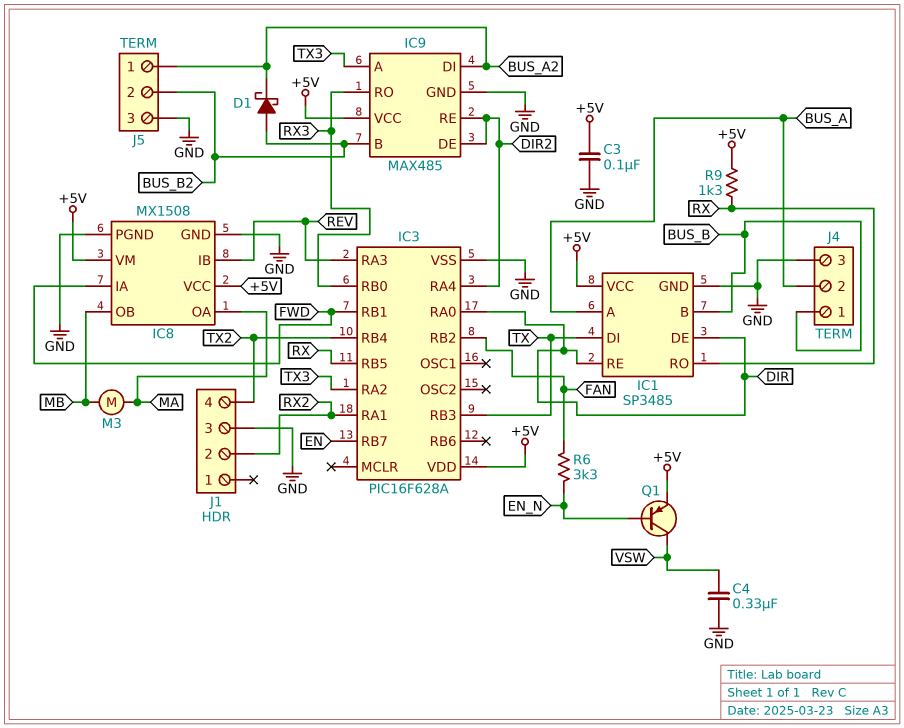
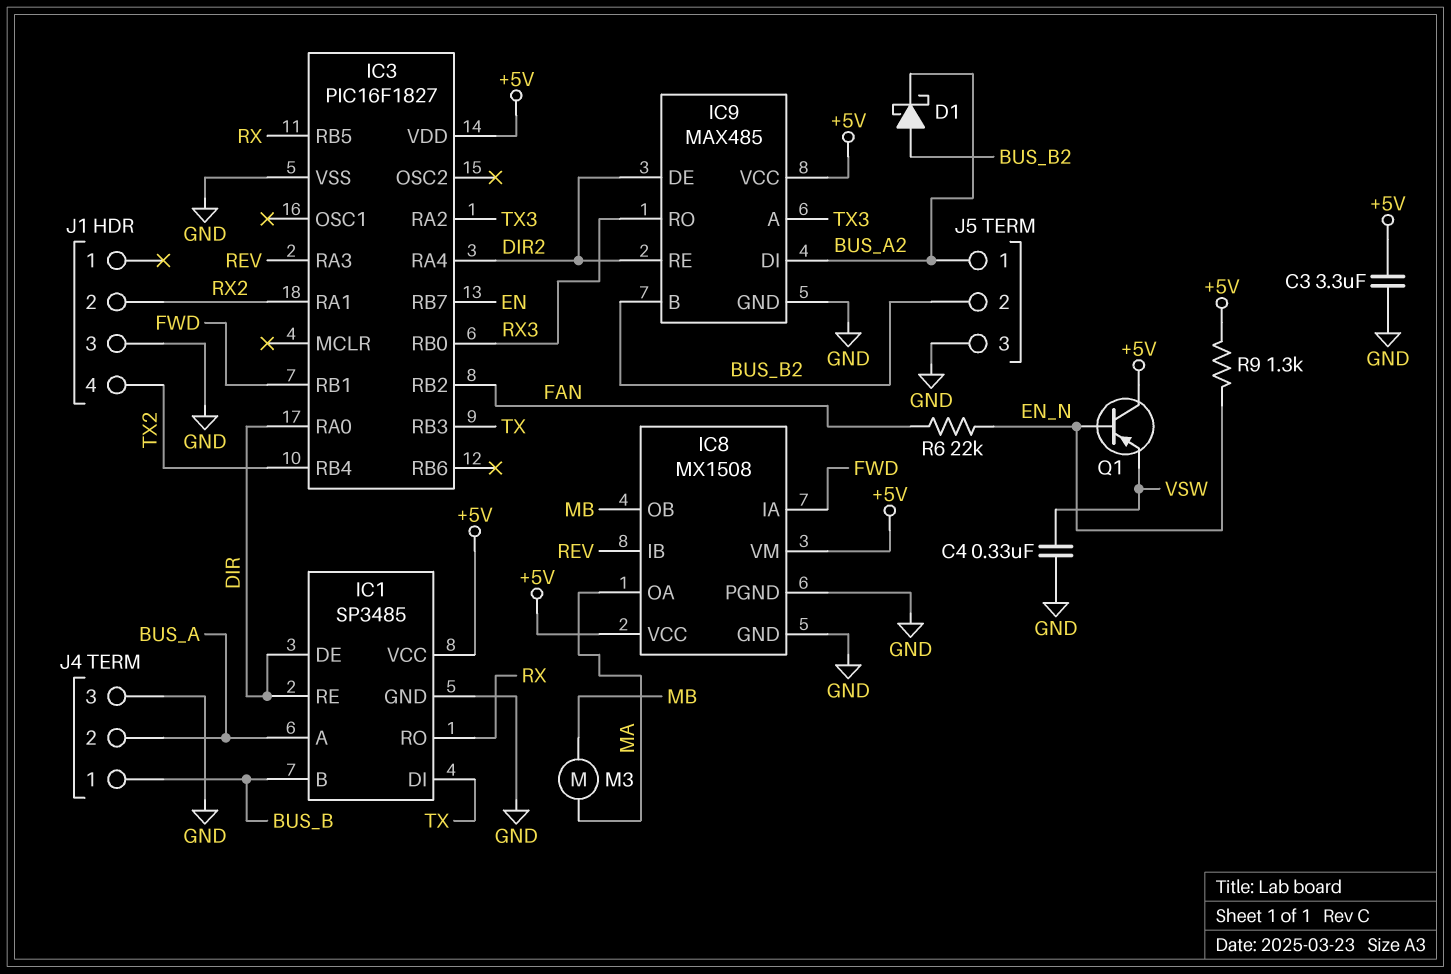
C3: 100nF (+5V, GND) -> 3.3uF (+5V, GND)
IC3: PIC16F628A -> PIC16F1827
Q1: PNP (B EN_N, C VSW, E +5V) -> PNP (B EN_N, C +5V, E VSW)
R6: 3.3k (EN_N, FAN) -> 22k (EN_N, FAN)
R9: 1.3k (+5V, RX) -> 1.3k (+5V, EN_N)

